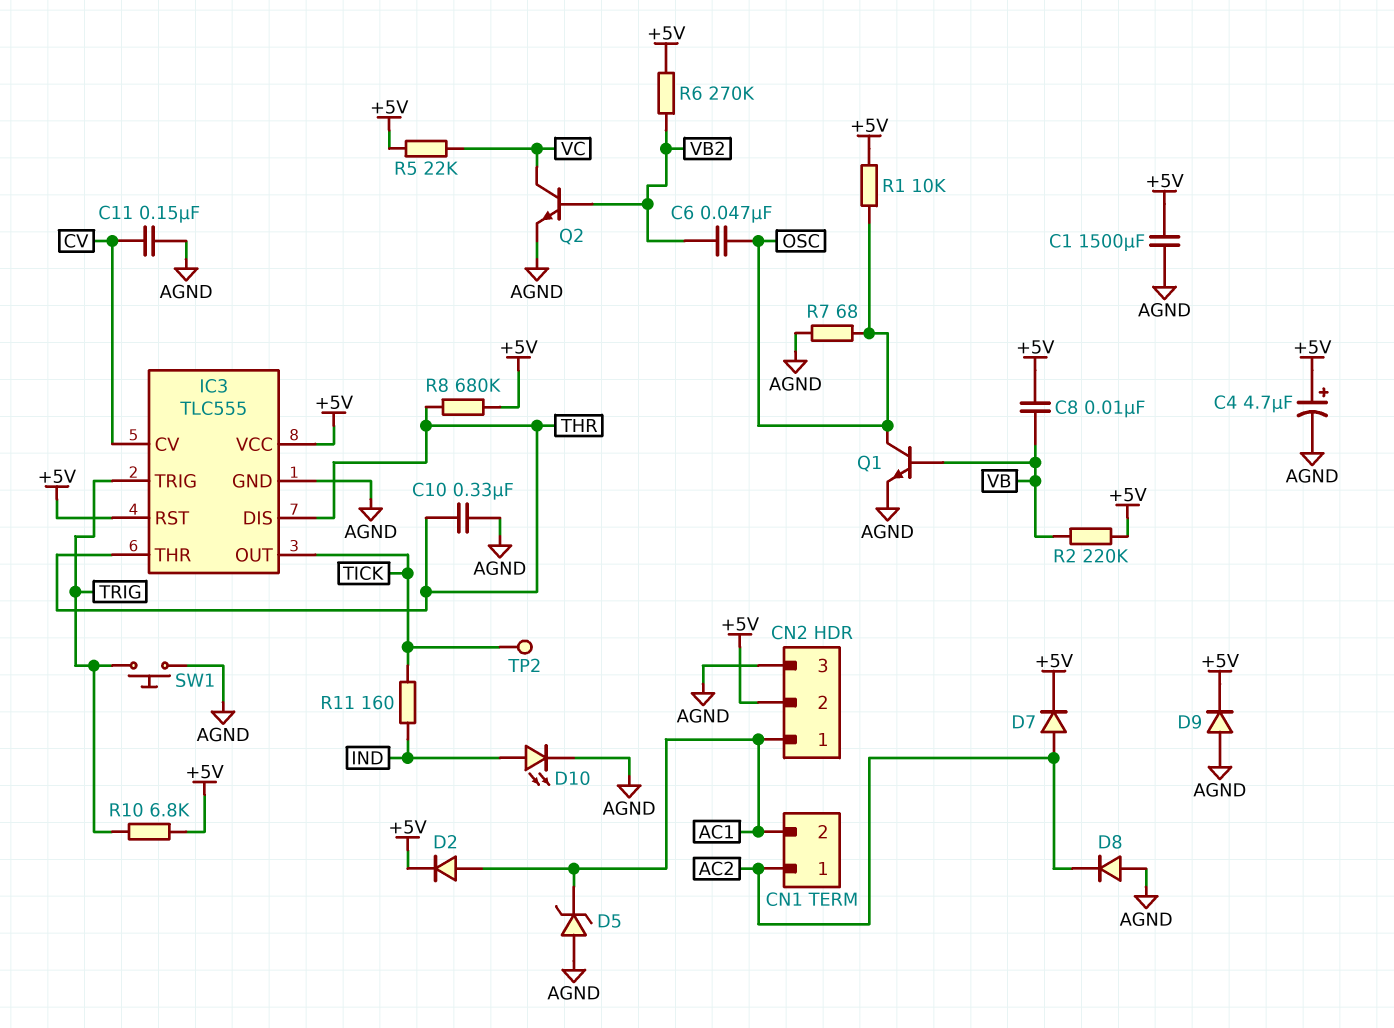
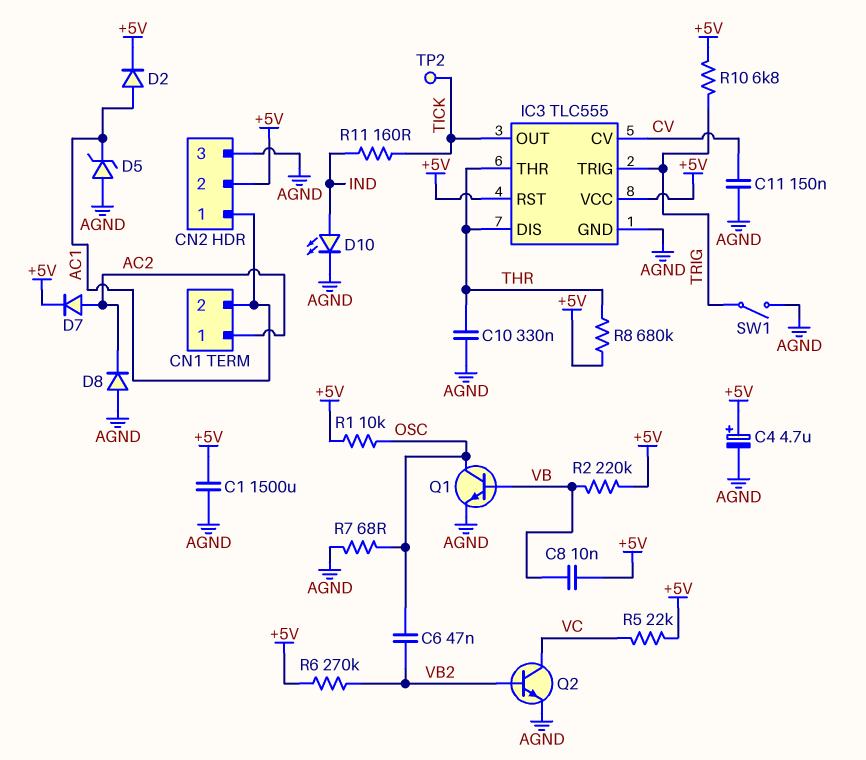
D9: diode (A AGND, K +5V) -> none
SW1: button (AGND, TRIG) -> switch (AGND, TRIG)

